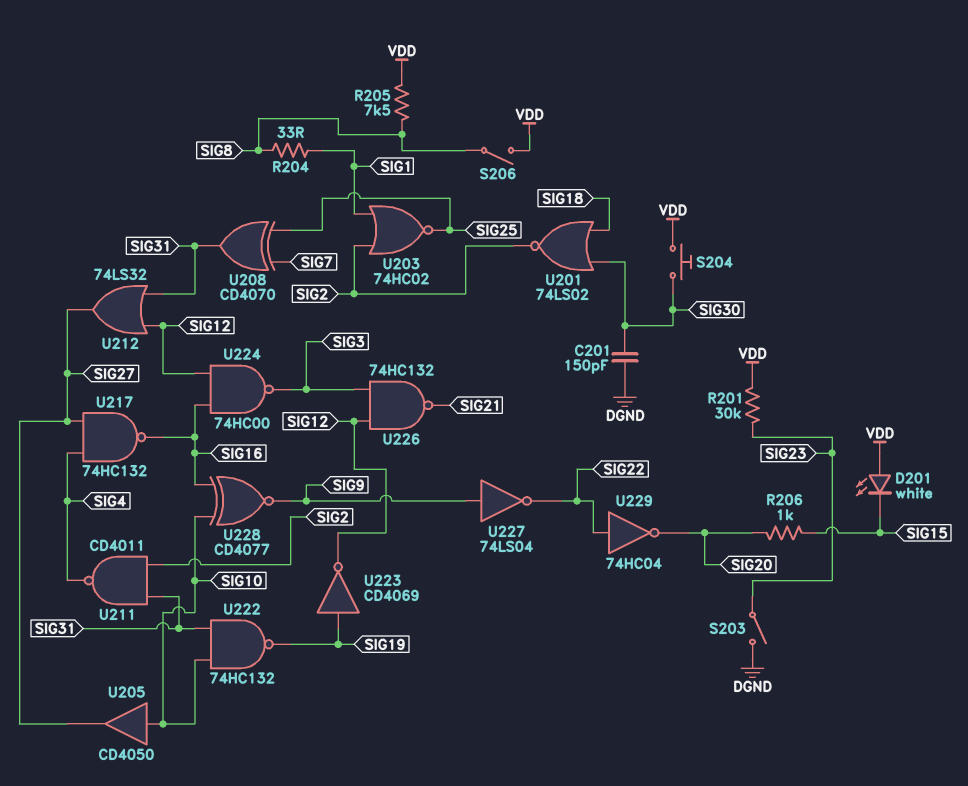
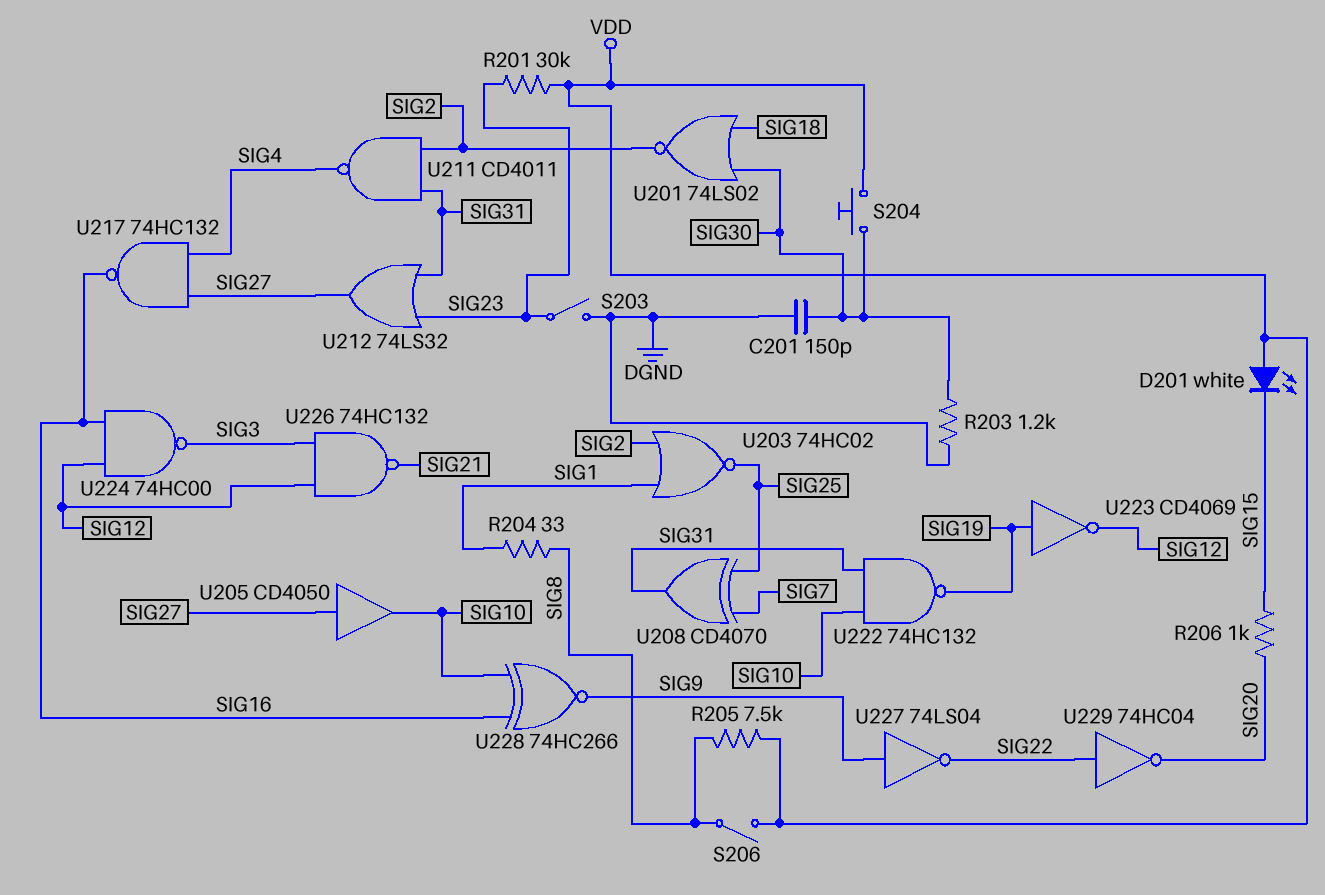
R203: none -> 1.2k (DGND, SIG30)
U205: buffer CD4050 (in SIG10, out SIG27) -> buffer CD4050 (in SIG27, out SIG10)
U212: OR 74LS32 (in SIG12, in SIG31, out SIG27) -> OR 74LS32 (in SIG23, in SIG31, out SIG27)
U228: XNOR CD4077 (in SIG10, in SIG16, out SIG9) -> XNOR 74HC266 (in SIG10, in SIG16, out SIG9)

